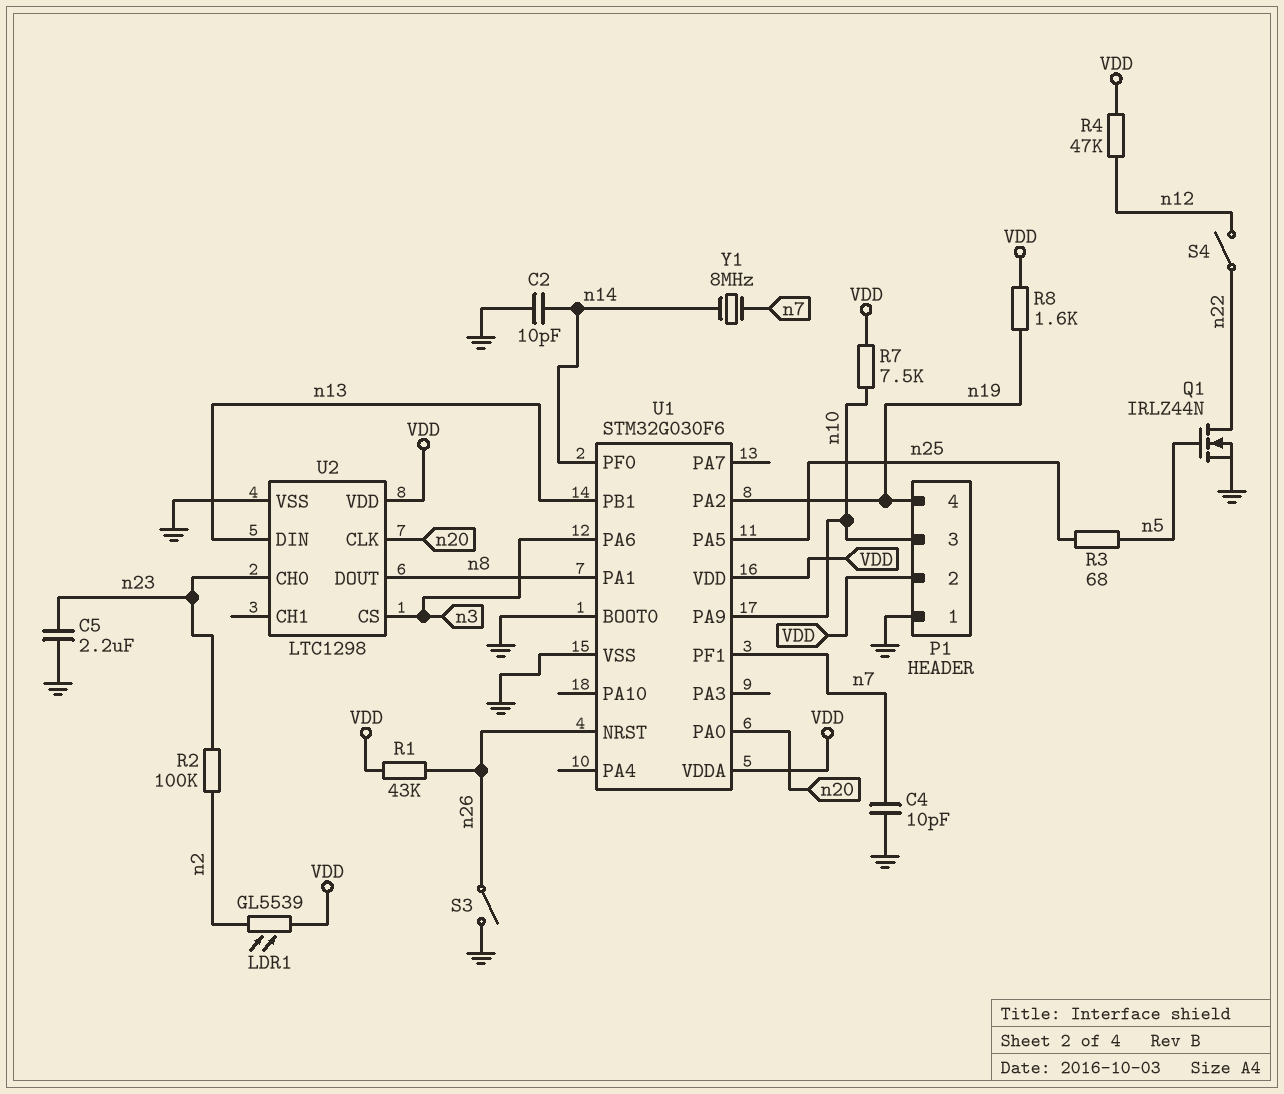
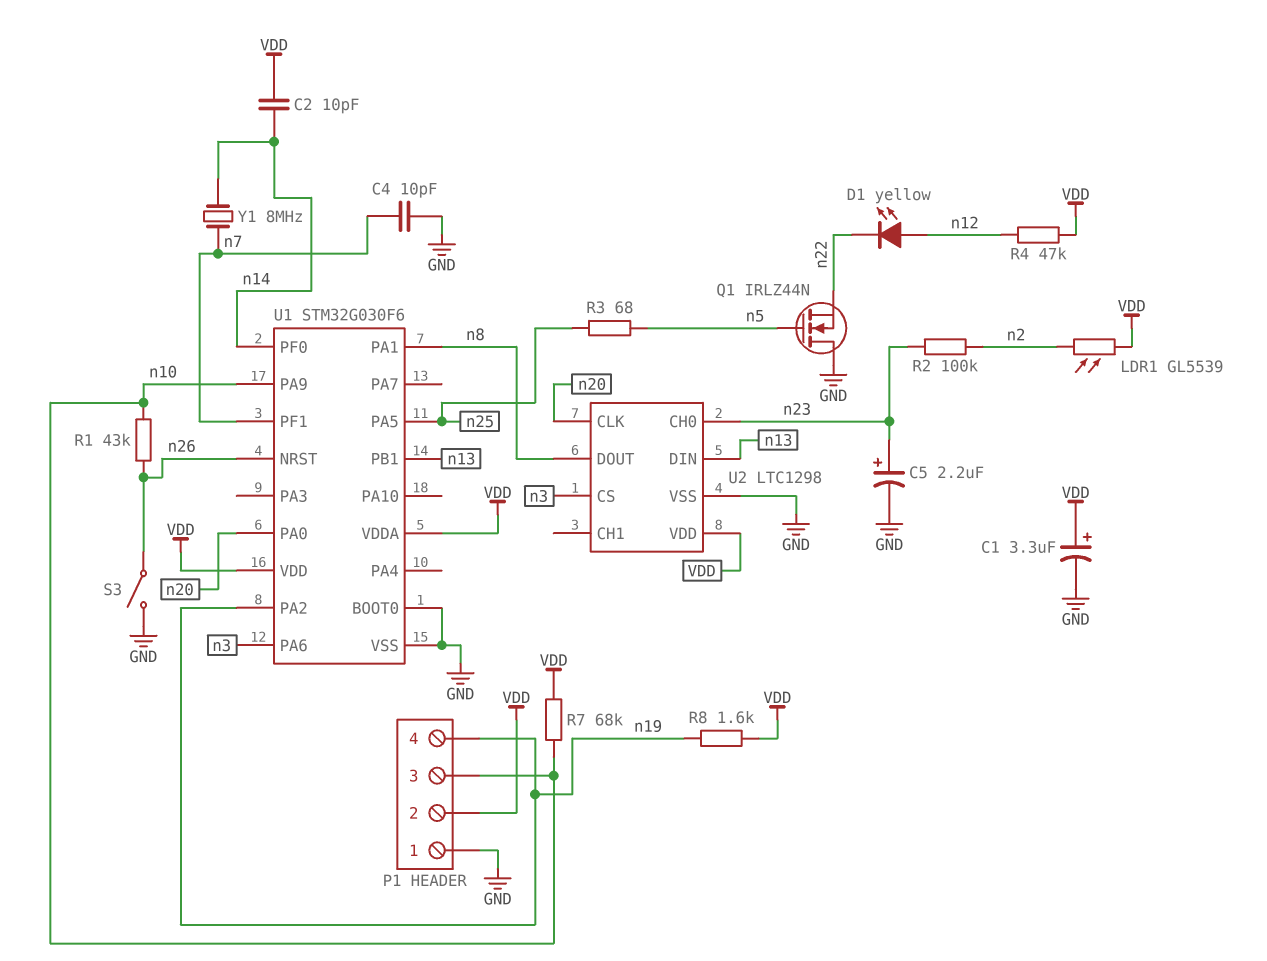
C1: none -> 3.3uF (plus VDD, minus GND)
C2: 10pF (GND, n14) -> 10pF (VDD, n14)
C5: 2.2uF (GND, n23) -> 2.2uF (plus n23, minus GND)
D1: none -> LED yellow (A n12, K n22)
Q1: NMOS IRLZ44N (G n5, D n22, S GND) -> NMOS IRLZ44N (G n5, D GND, S n22)
R1: 43k (VDD, n26) -> 43k (n10, n26)
R7: 7.5k (VDD, n10) -> 68k (VDD, n10)
S4: switch (n12, n22) -> none

